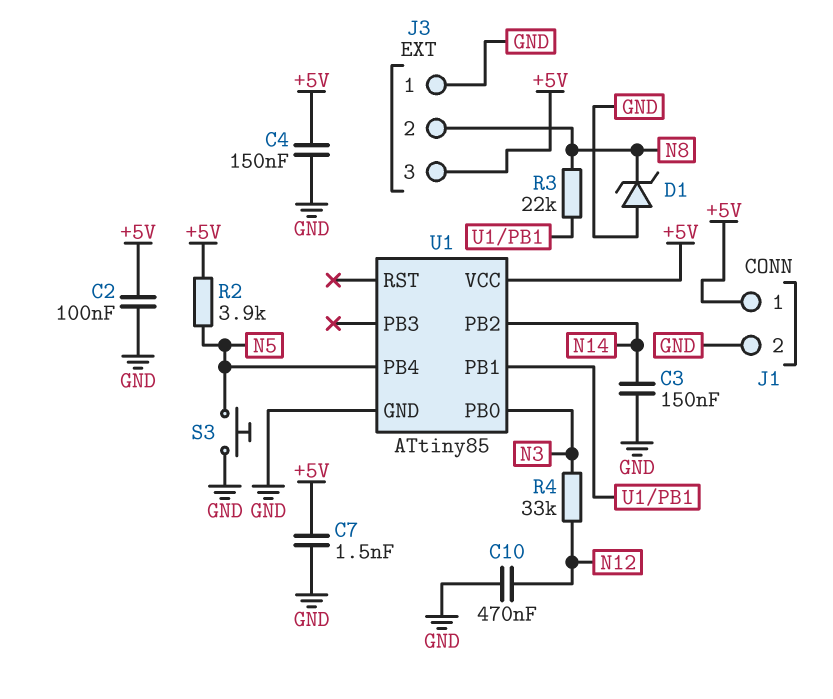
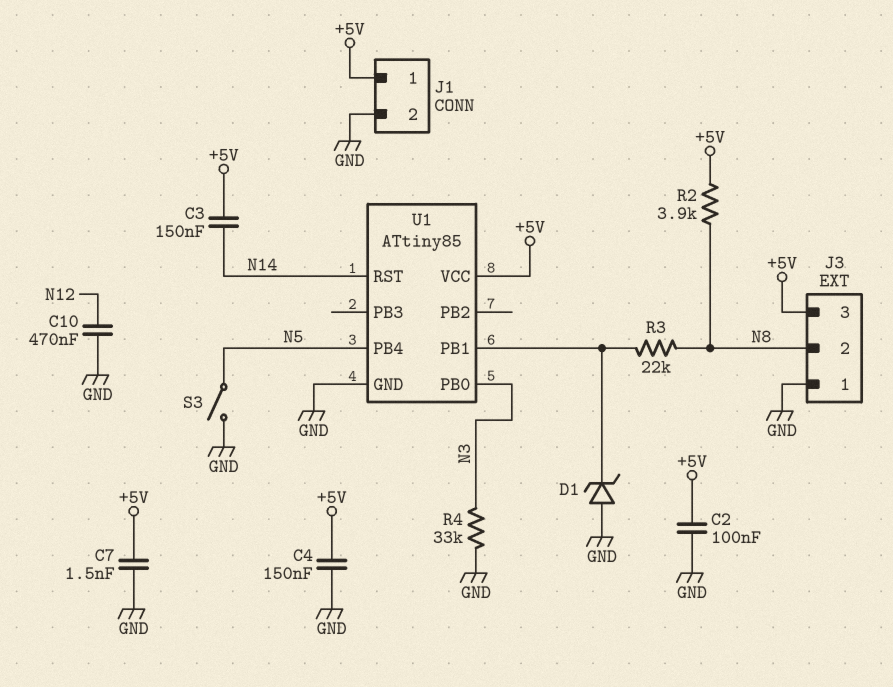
C3: 150nF (GND, N14) -> 150nF (+5V, N14)
D1: zener (A GND, K N8) -> zener (A GND, K U1/PB1)
R2: 3.9k (+5V, N5) -> 3.9k (+5V, N8)
R4: 33k (N3, N12) -> 33k (GND, N3)
S3: button (GND, N5) -> switch (GND, N5)
U1 pin PB2: N14 -> none
U1 pin RST: none -> N14

